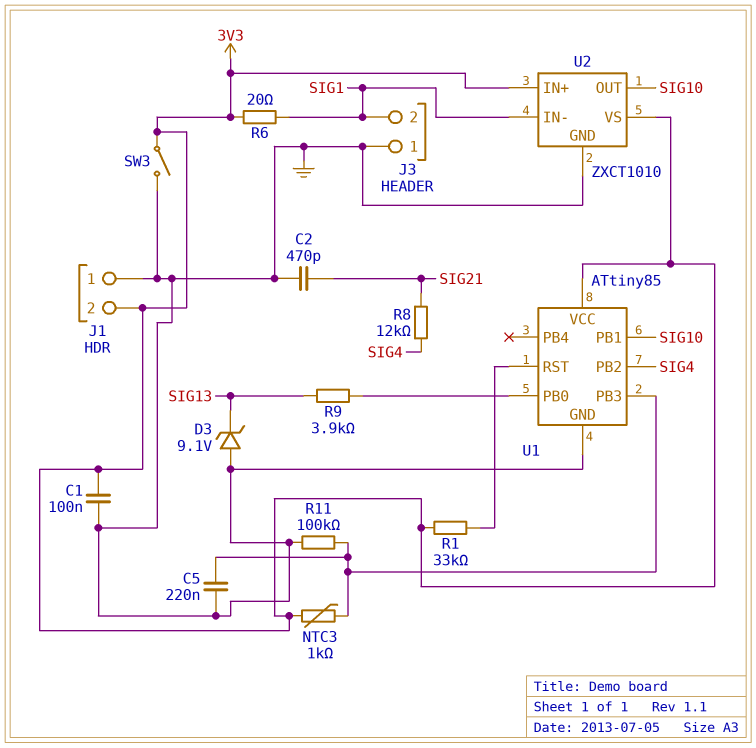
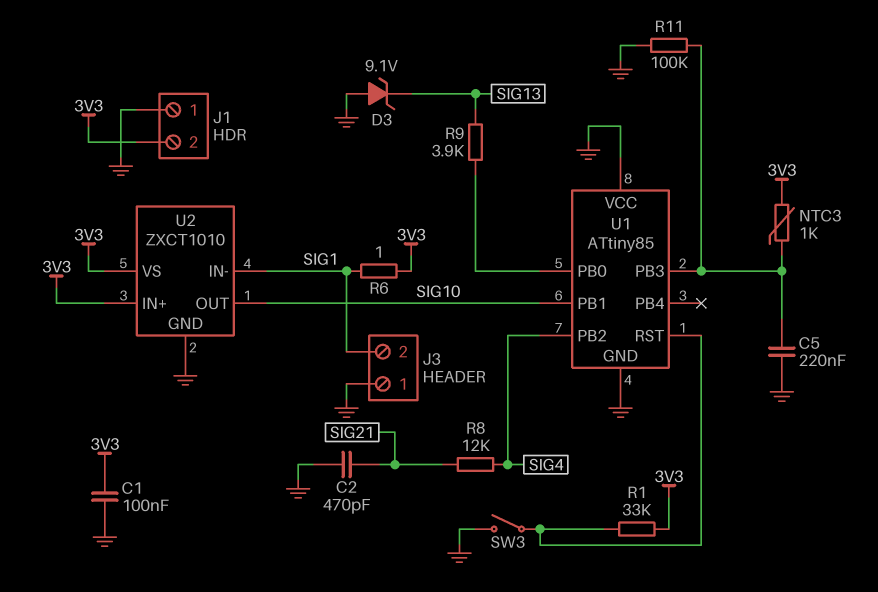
R6: 20 (3V3, SIG1) -> 1 (3V3, SIG1)
SW3: switch (3V3, GND) -> switch (GND, U1/RST)
U1 pin VCC: 3V3 -> GND

